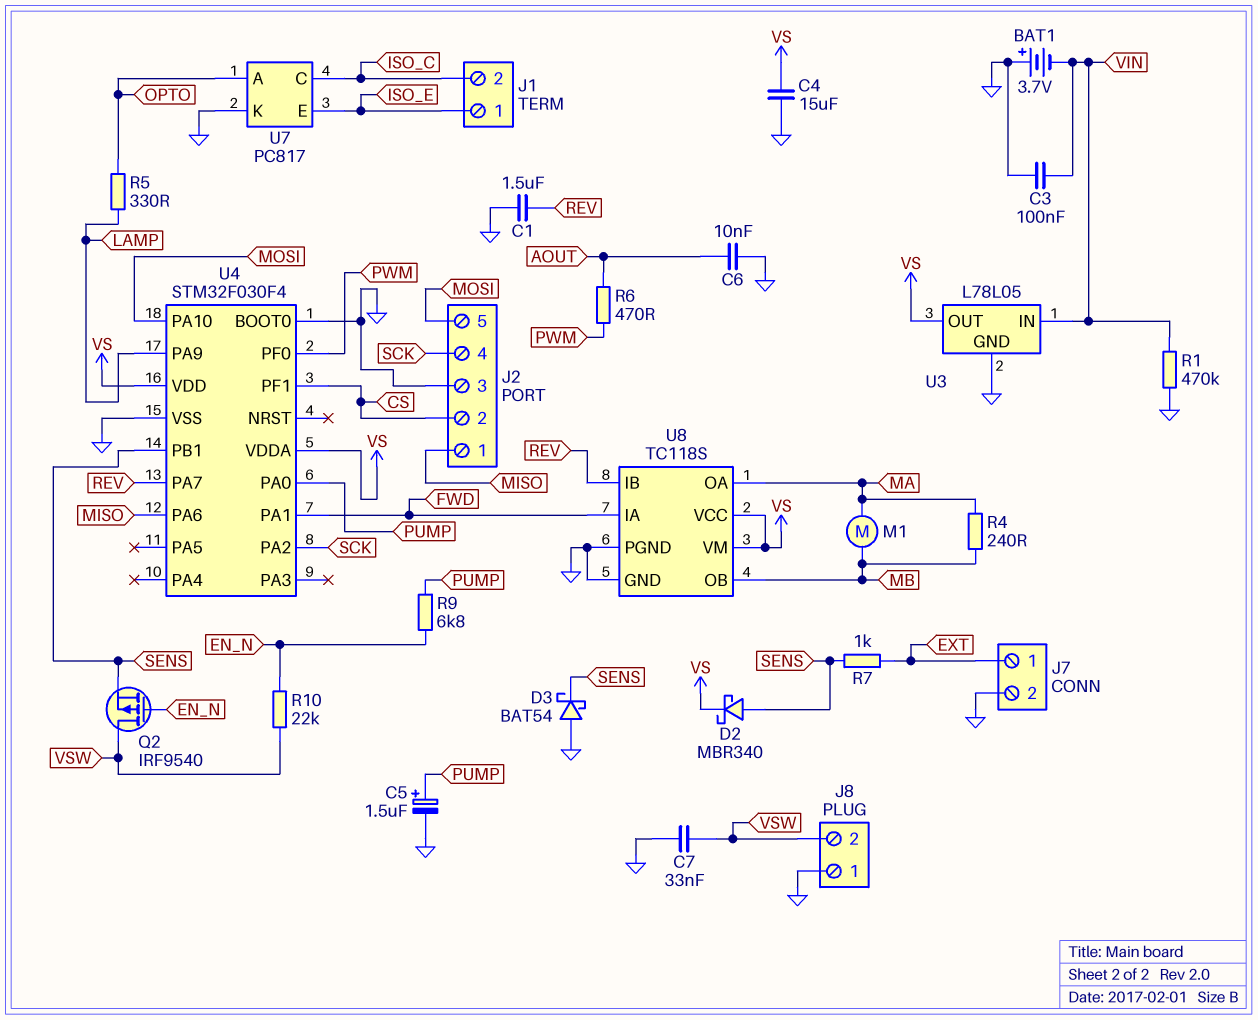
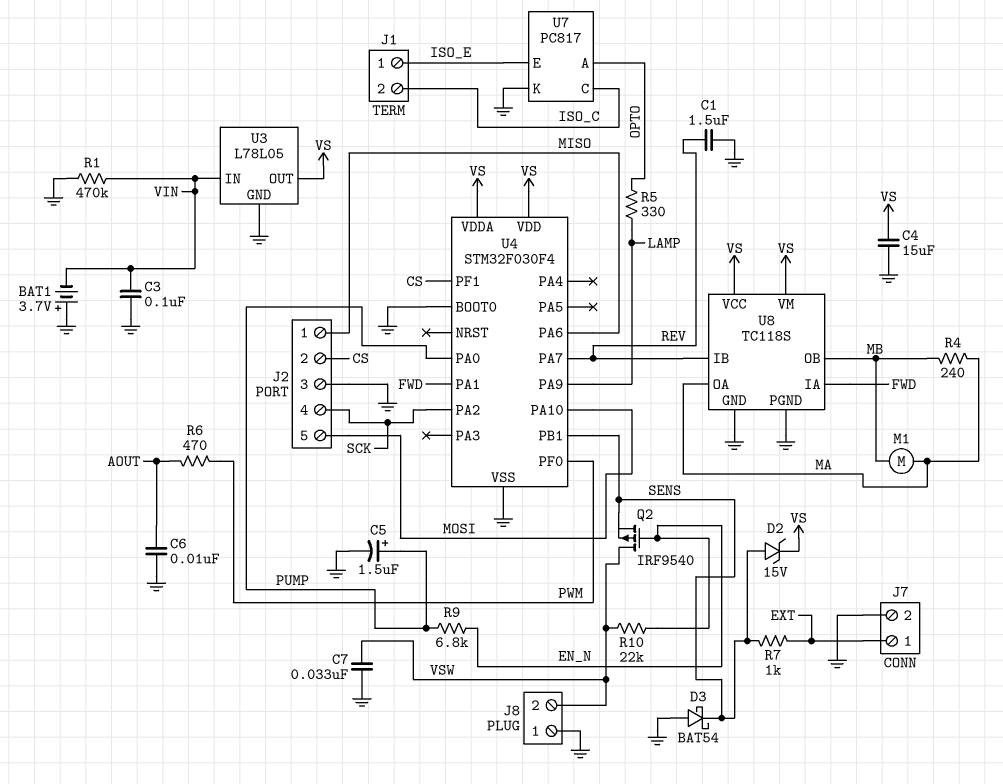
D2: schottky MBR340 (A SENS, K VS) -> zener 15V (A SENS, K VS)

